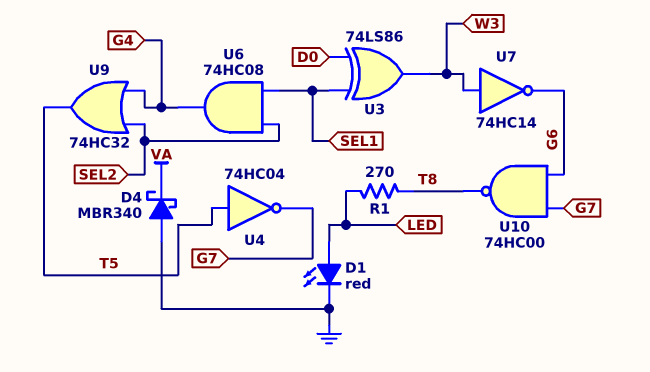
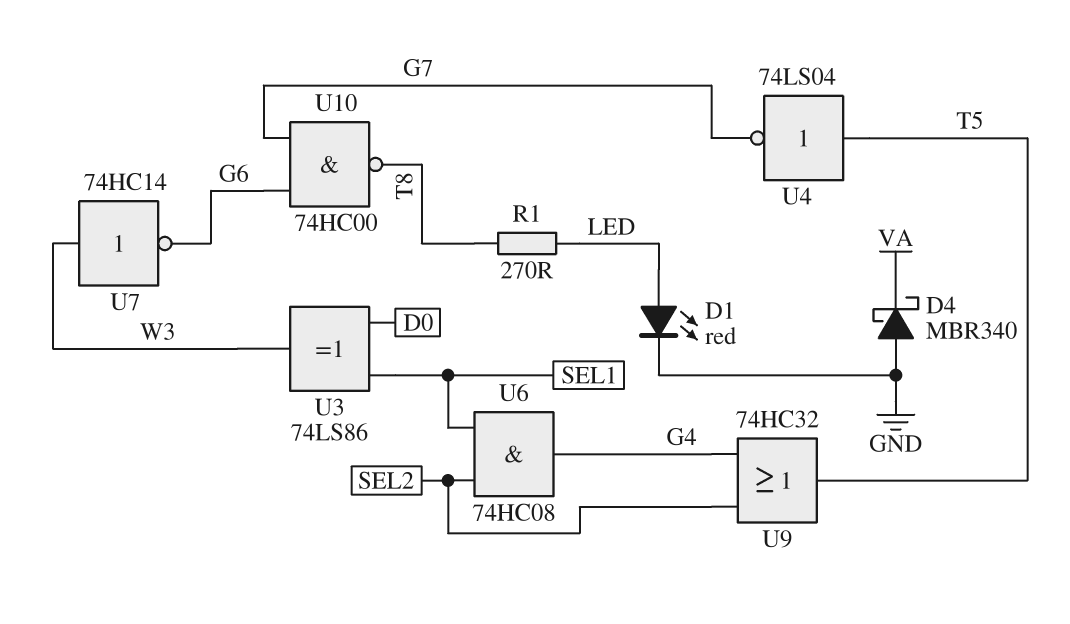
U4: NOT 74HC04 (in T5, out G7) -> NOT 74LS04 (in T5, out G7)

